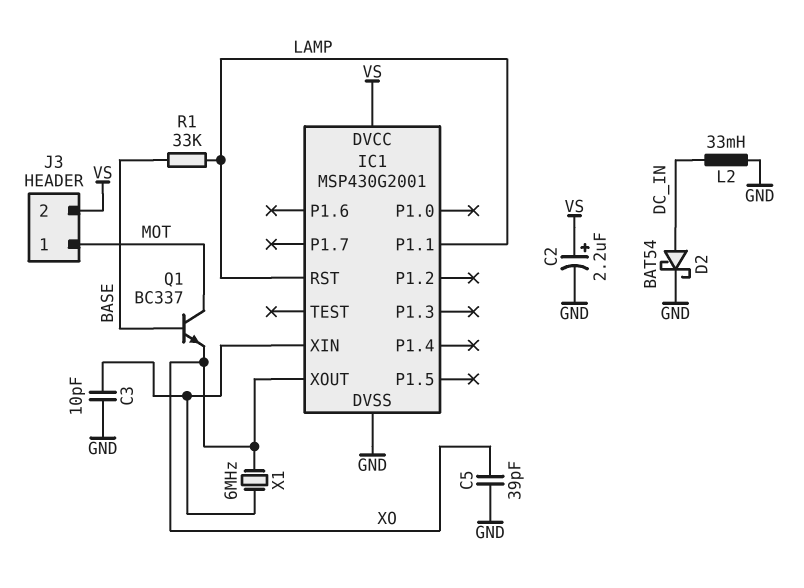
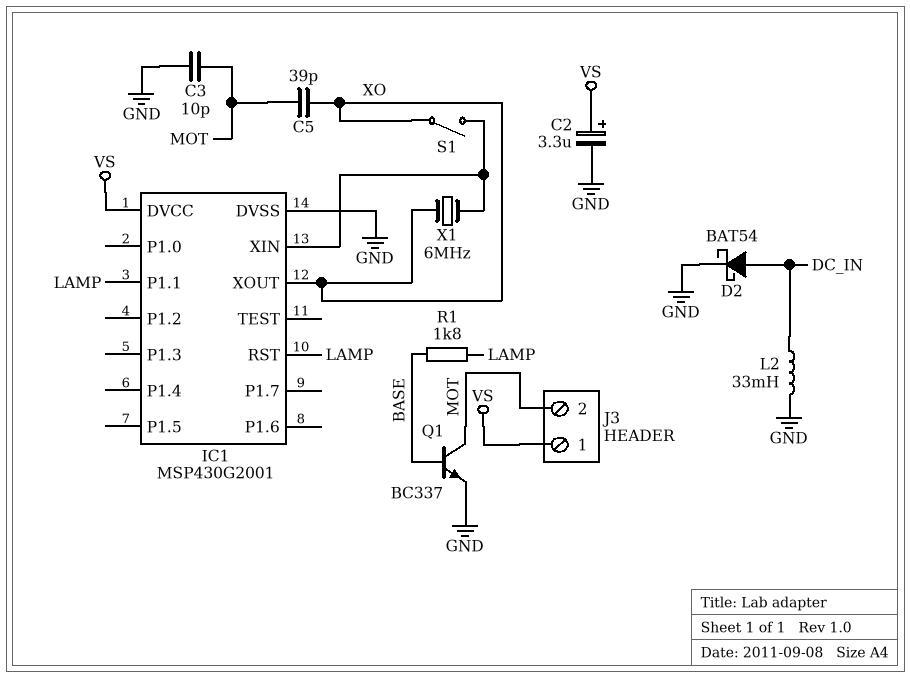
C2: 2.2uF (plus VS, minus GND) -> 3.3uF (plus VS, minus GND)
C3: 10pF (GND, IC1/XIN) -> 10pF (GND, MOT)
C5: 39pF (GND, XO) -> 39pF (MOT, XO)
J3 pin 1: MOT -> VS
J3 pin 2: VS -> MOT
Q1: NPN BC337 (B BASE, C MOT, E XO) -> NPN BC337 (B BASE, C MOT, E GND)
R1: 33k (BASE, LAMP) -> 1.8k (BASE, LAMP)
S1: none -> switch (IC1/XIN, XO)

